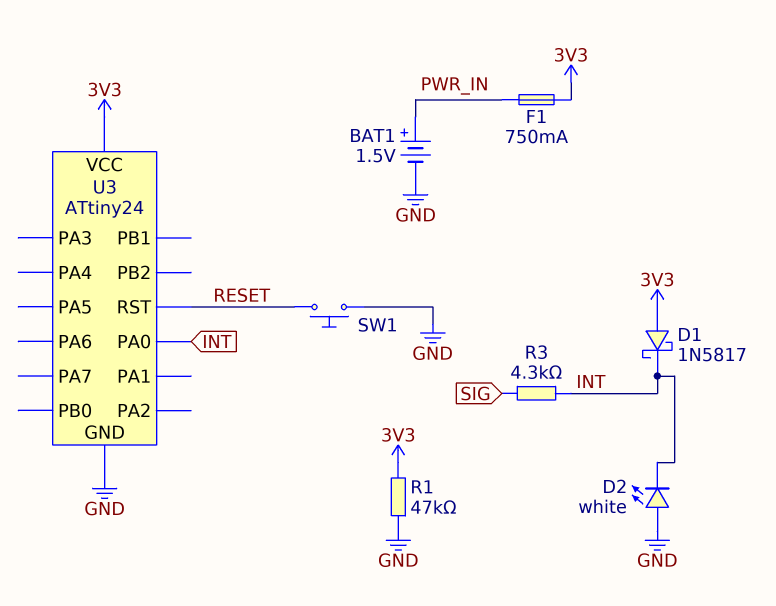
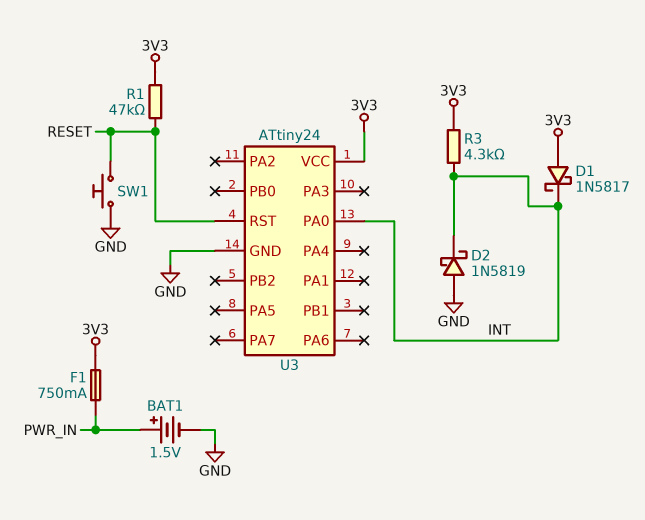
D2: LED white (A GND, K INT) -> schottky 1N5819 (A GND, K INT)
R1: 47k (3V3, GND) -> 47k (3V3, RESET)
R3: 4.3k (INT, SIG) -> 4.3k (3V3, INT)

